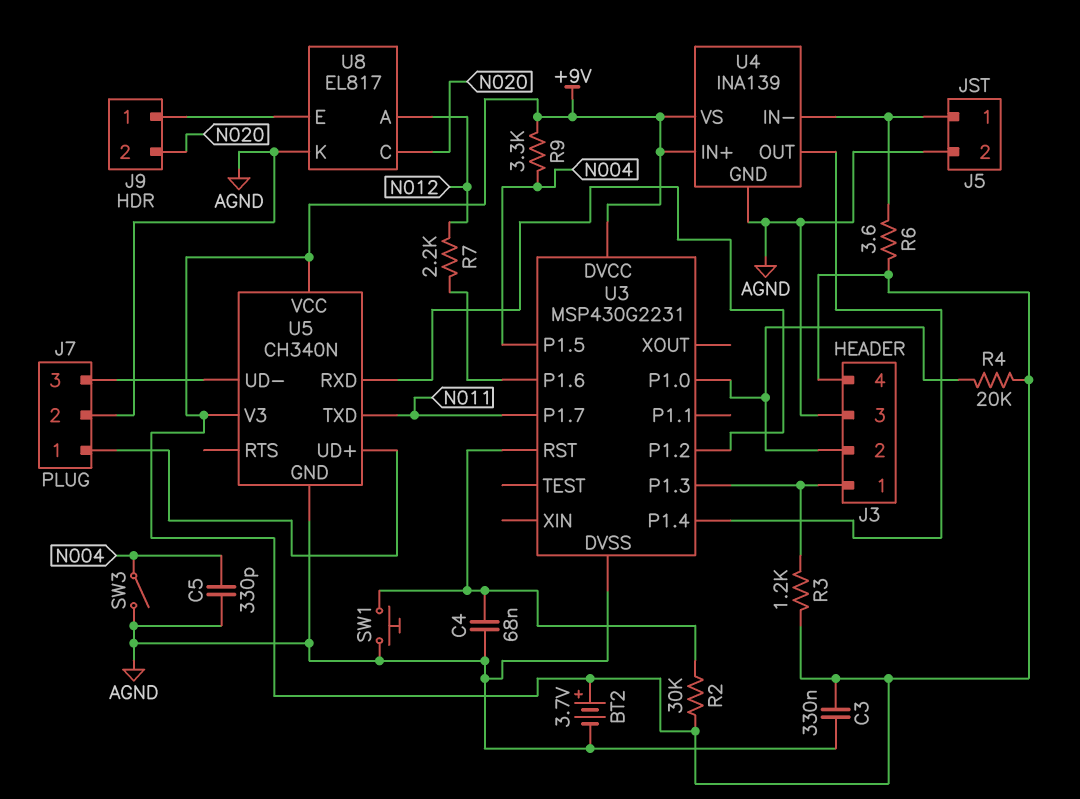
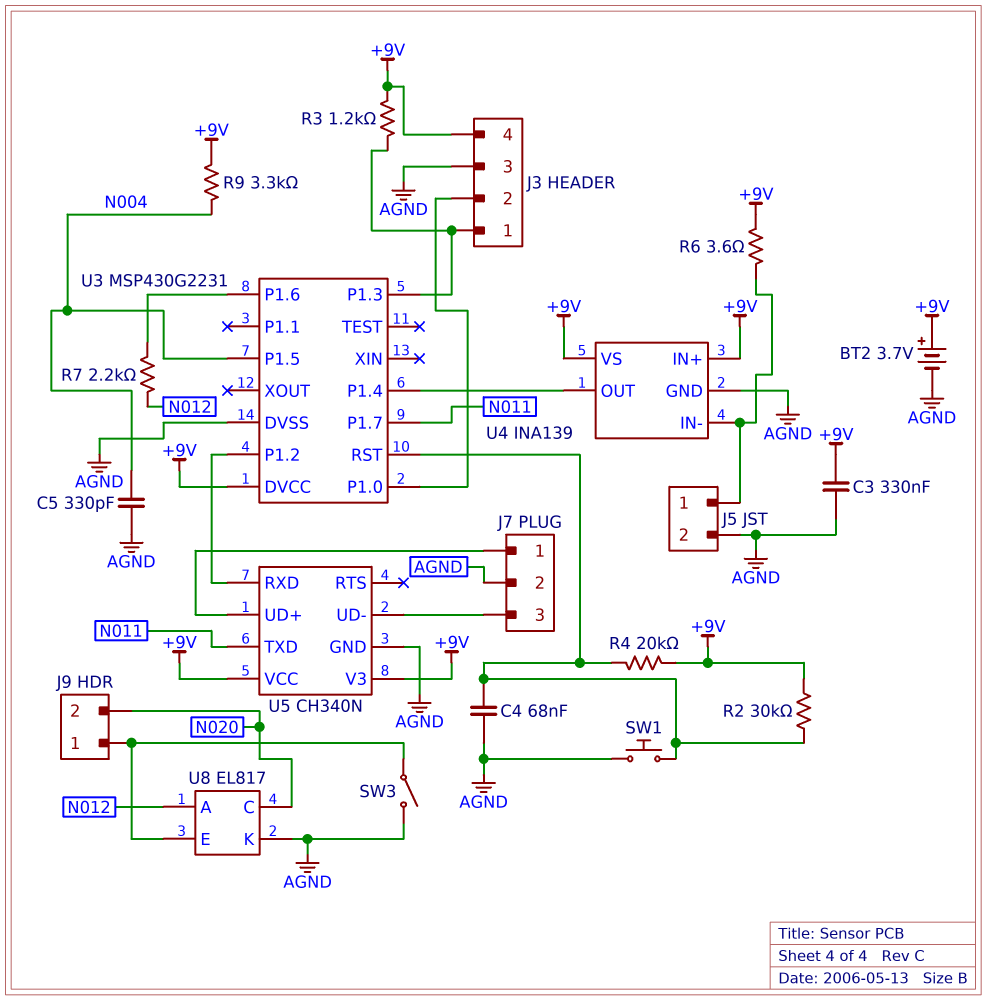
R4: 20k (+9V, J3/2) -> 20k (+9V, U3/RST)
SW3: switch (AGND, N004) -> switch (AGND, J9/1)

